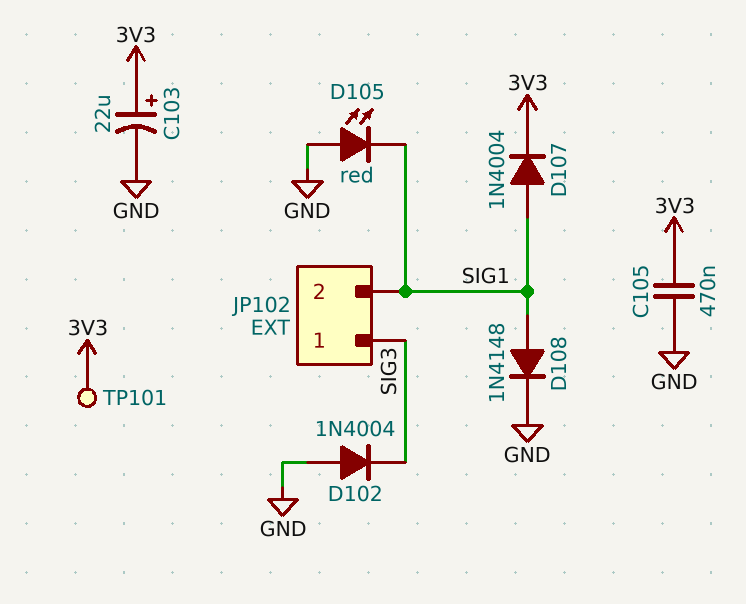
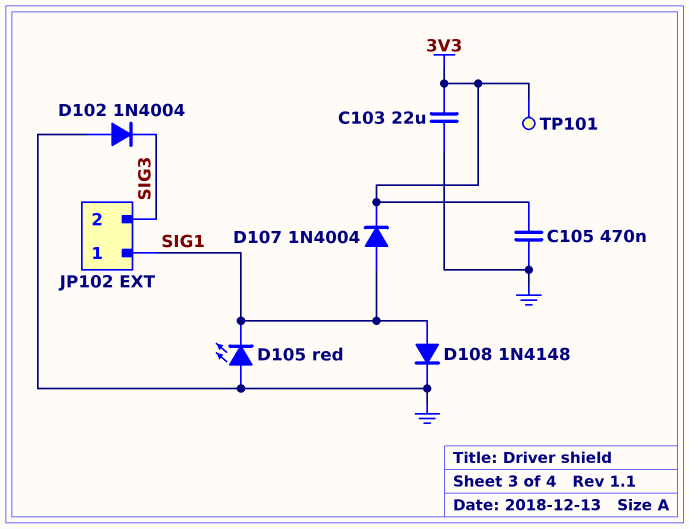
C103: 22uF (plus 3V3, minus GND) -> 22uF (3V3, GND)
JP102 pin 1: SIG3 -> SIG1
JP102 pin 2: SIG1 -> SIG3

